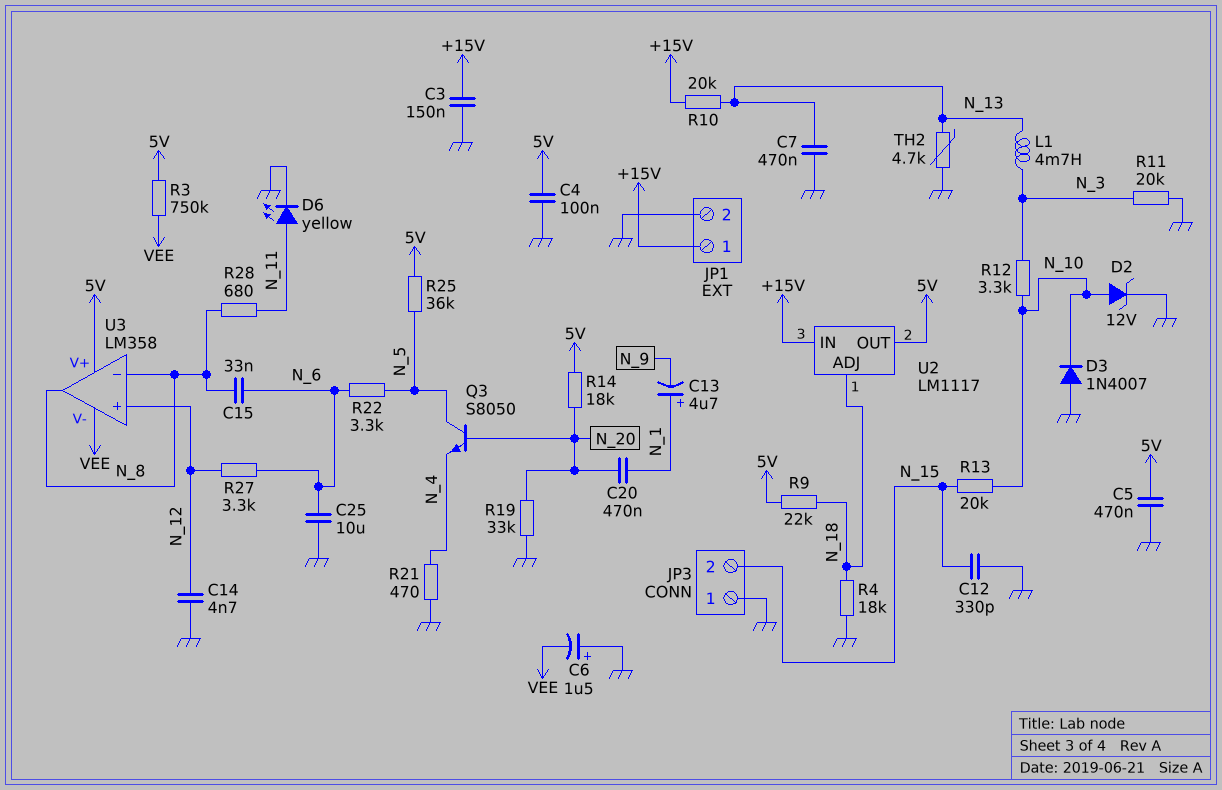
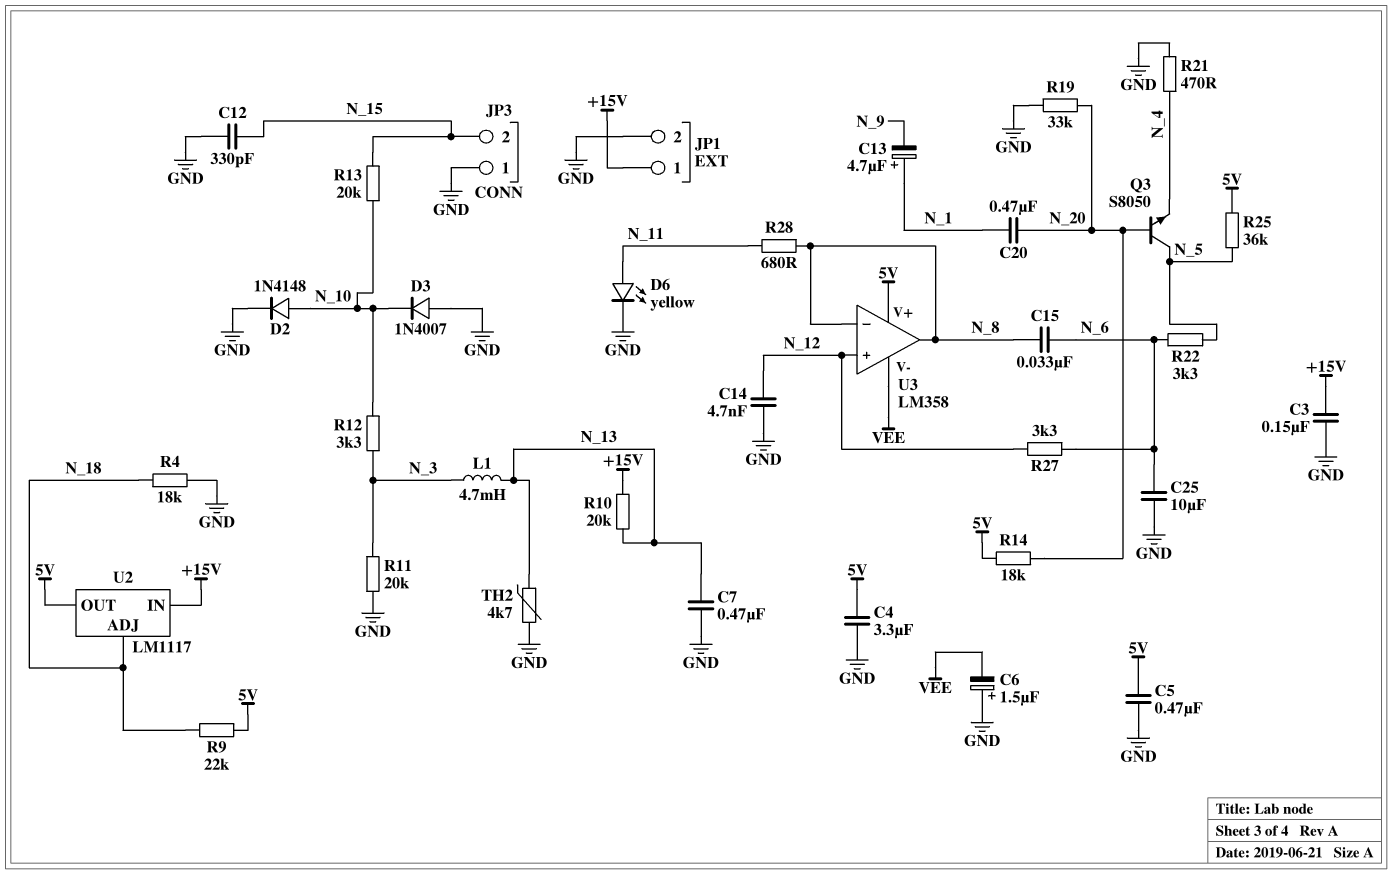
C4: 100nF (5V, GND) -> 3.3uF (5V, GND)
D2: zener 12V (A N_10, K GND) -> diode 1N4148 (A N_10, K GND)
R3: 750k (5V, VEE) -> none

